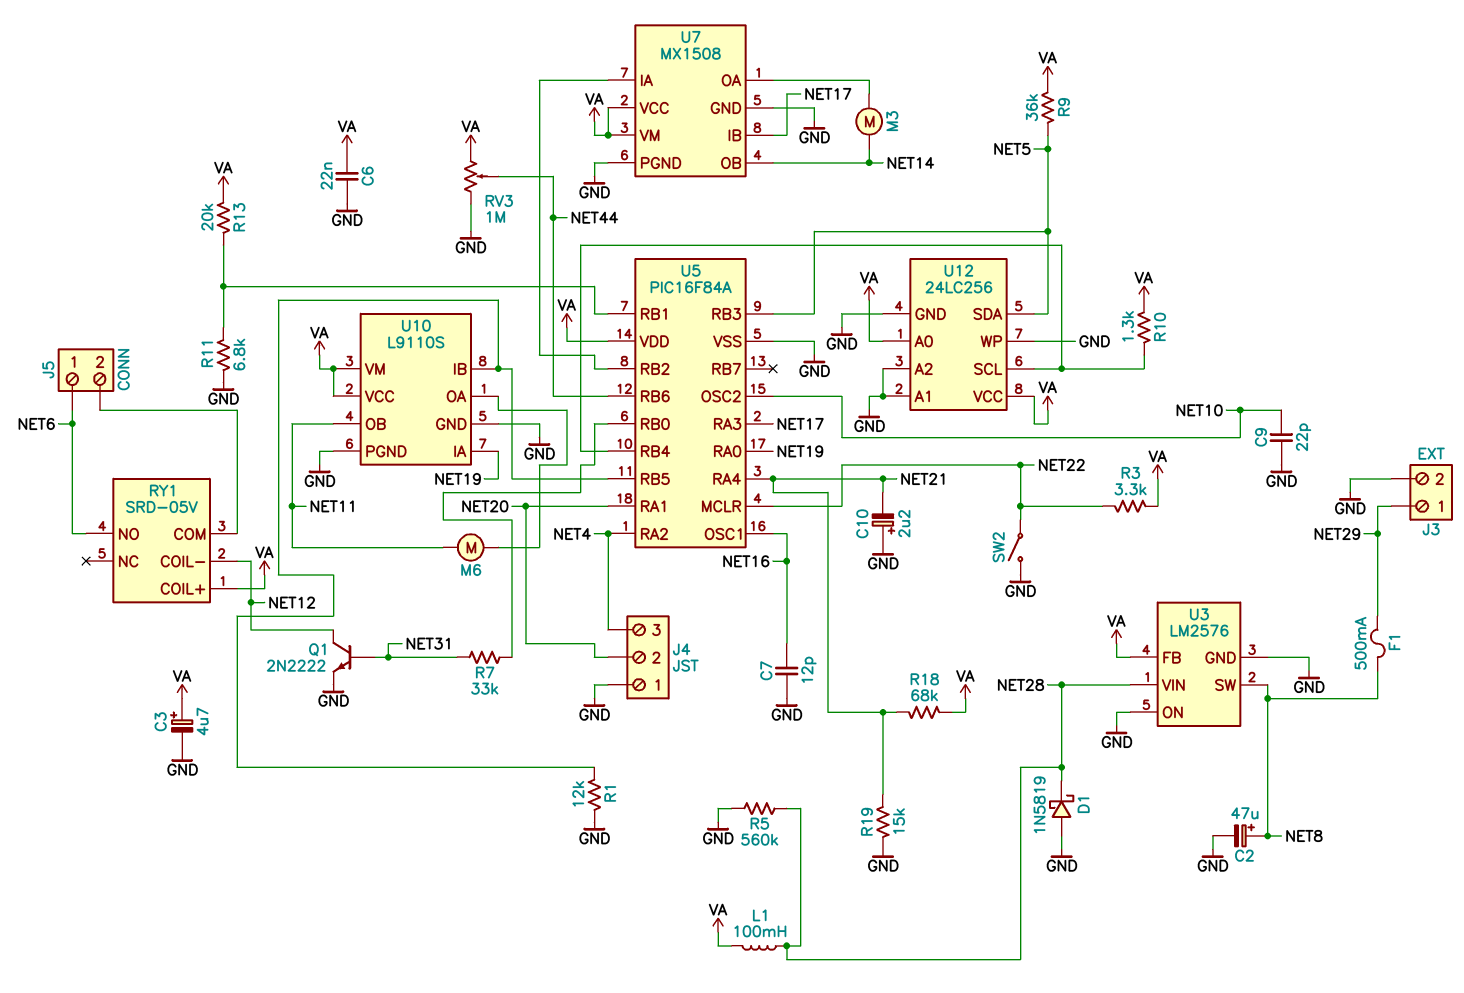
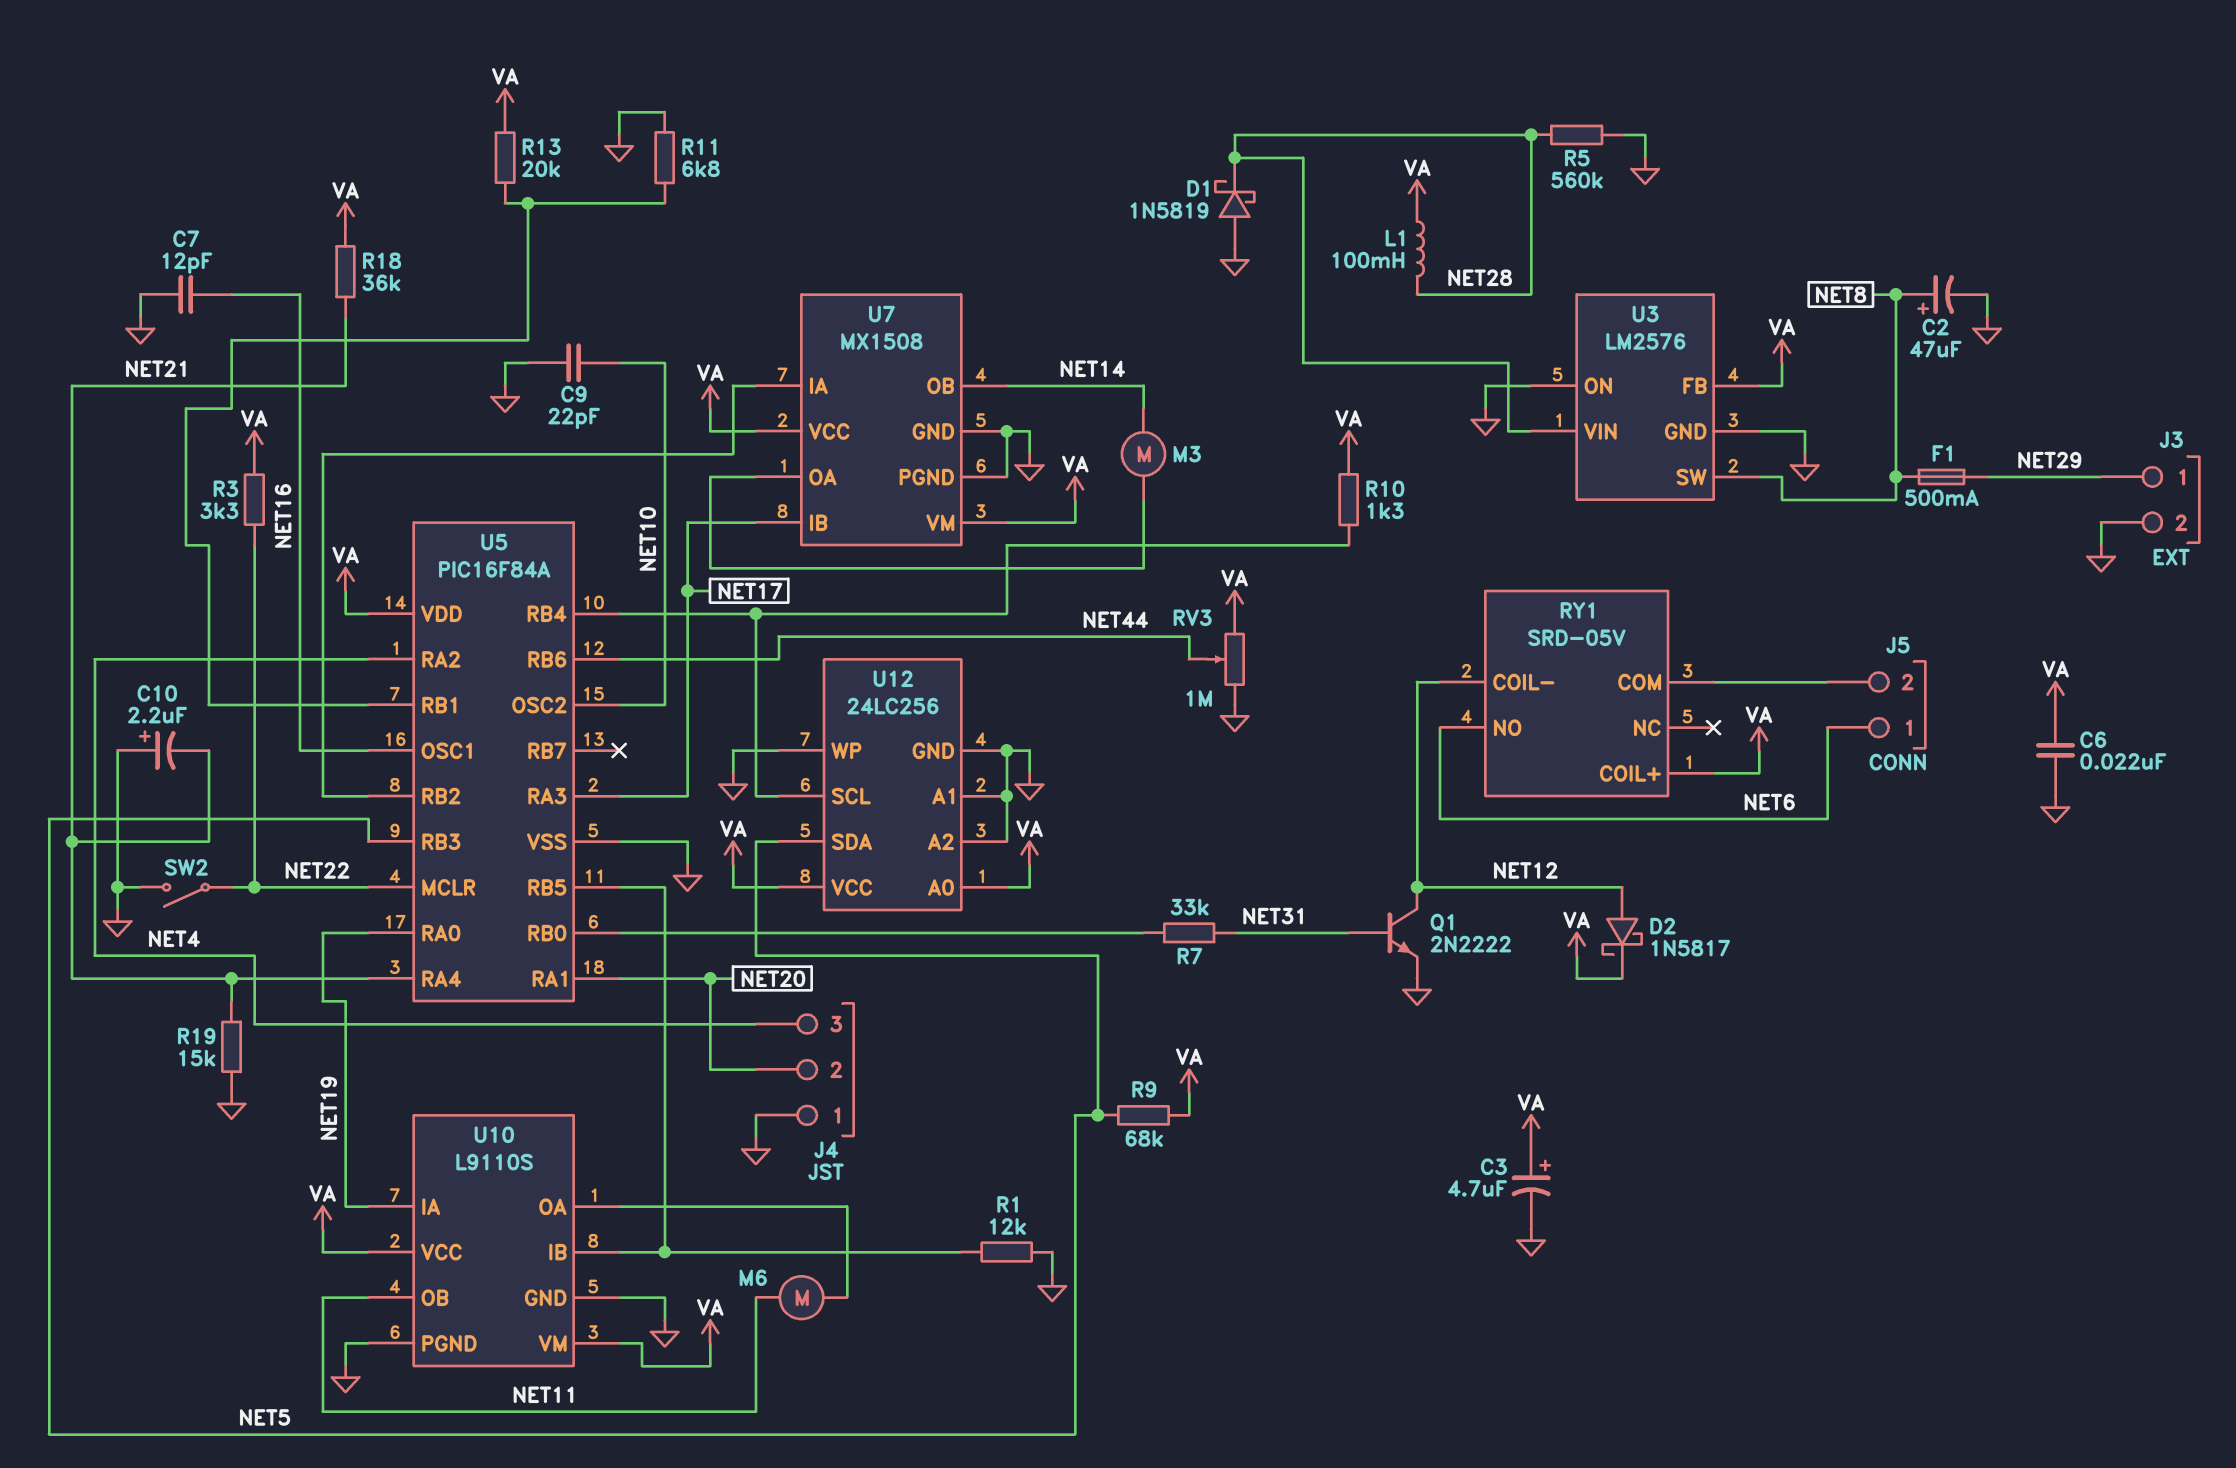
D2: none -> schottky 1N5817 (A NET12, K VA)
R9: 36k (NET5, VA) -> 68k (NET5, VA)
R18: 68k (NET21, VA) -> 36k (NET21, VA)

